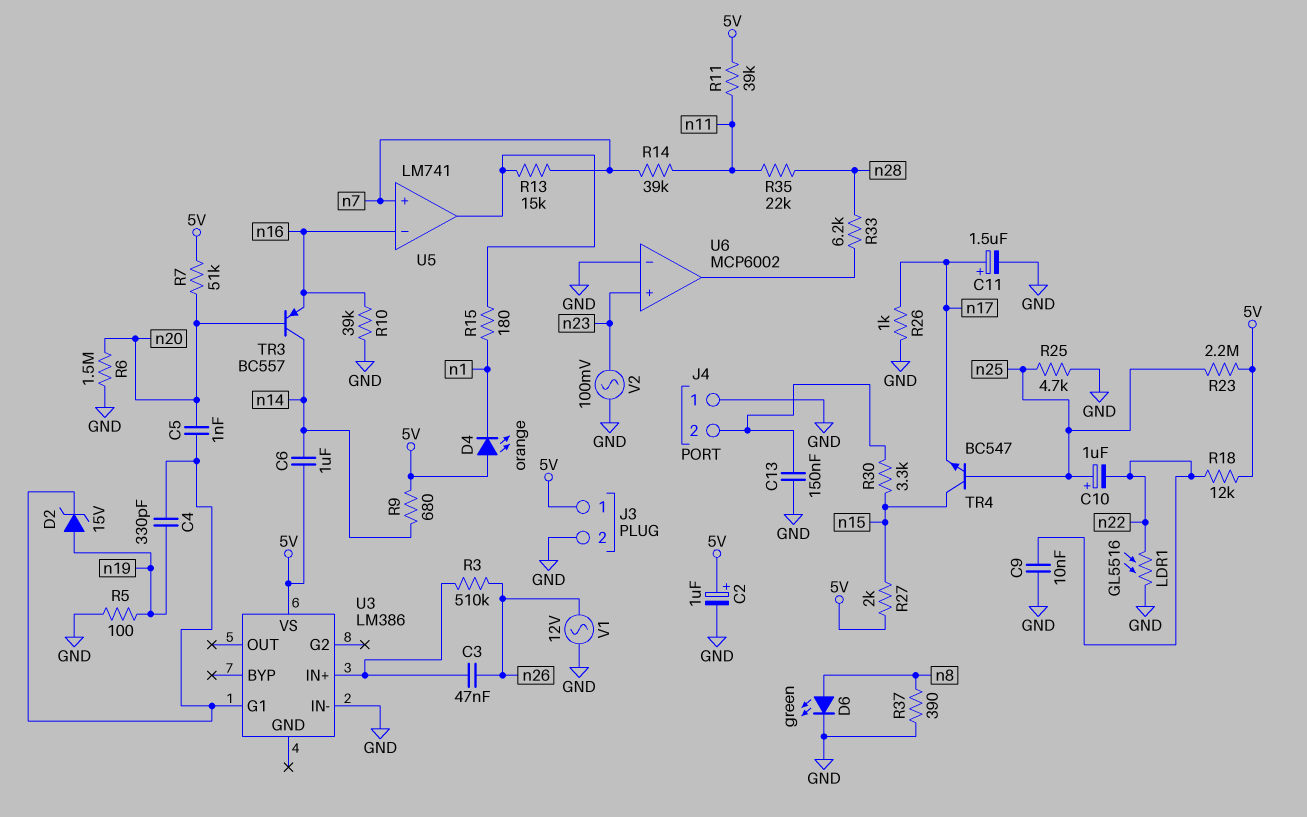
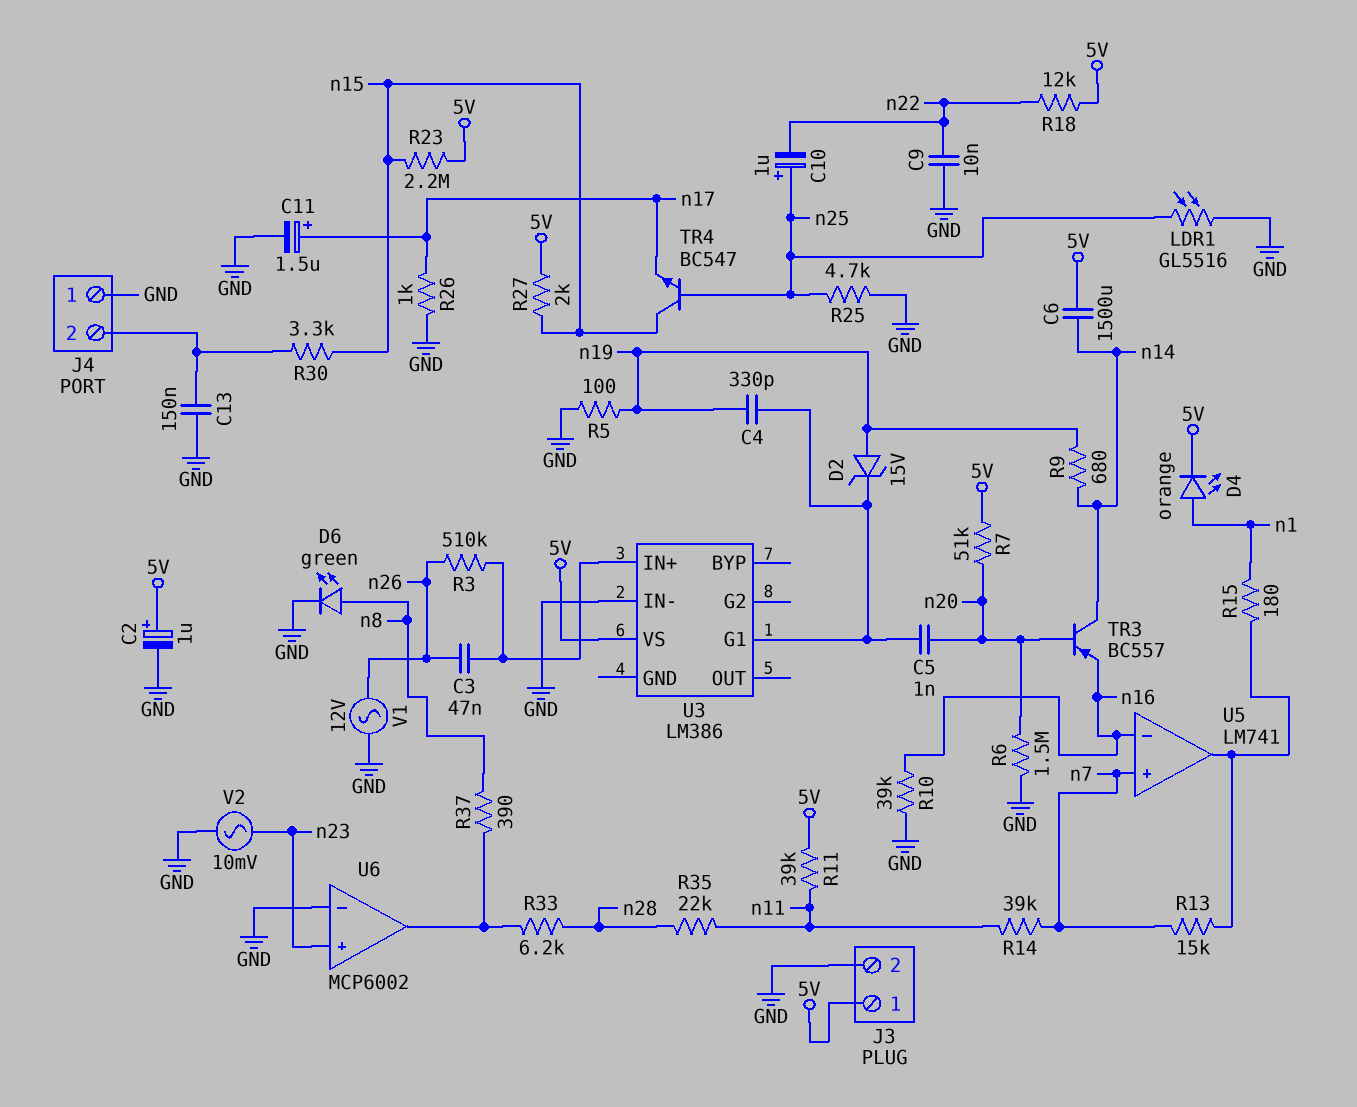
C6: 1uF (5V, n14) -> 1500uF (5V, n14)
D4: LED orange (A 5V, K n1) -> LED orange (A n1, K 5V)
LDR1: GL5516 (GND, n22) -> GL5516 (GND, n25)
R9: 680 (5V, n14) -> 680 (n14, n19)
R23: 2.2M (5V, n25) -> 2.2M (5V, n15)
R37: 390 (GND, n8) -> 390 (U6/out, n8)
V2: AC 100mV (GND, n23) -> AC 10mV (GND, n23)

